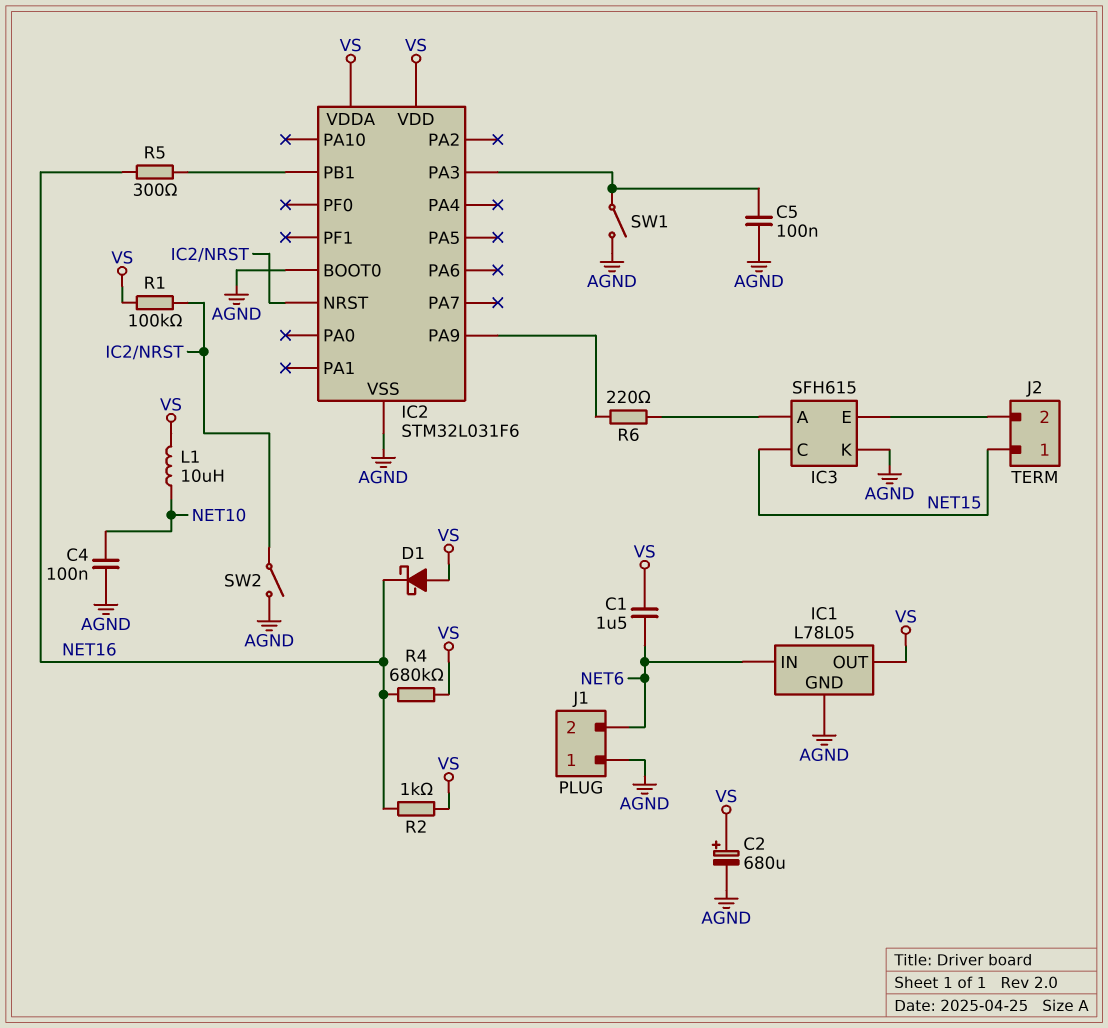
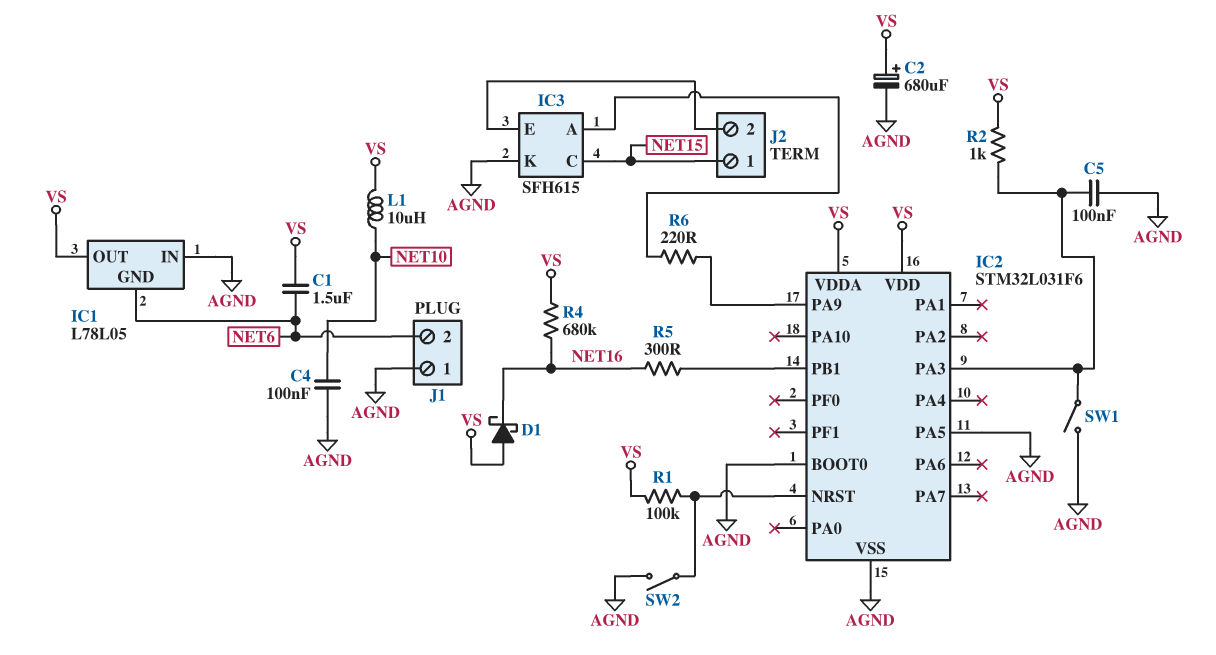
IC1 pin GND: AGND -> NET6
IC1 pin IN: NET6 -> AGND
IC2 pin PA5: none -> AGND
R2: 1k (NET16, VS) -> 1k (IC2/PA3, VS)

